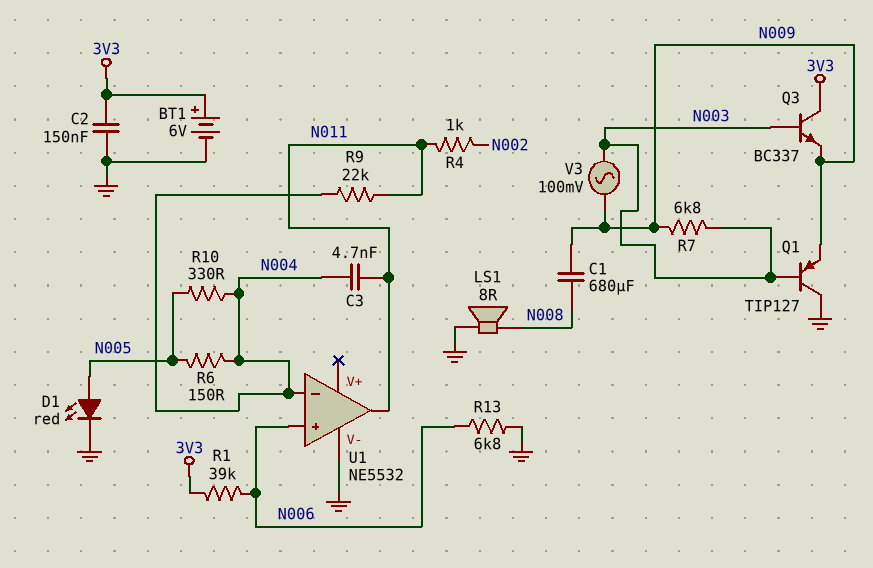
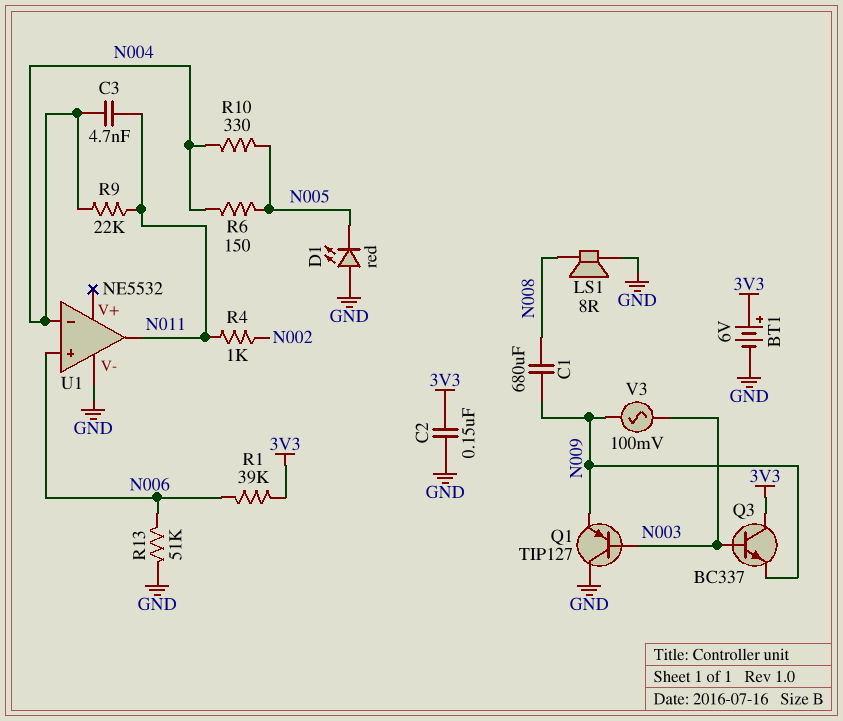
D1: LED red (A N005, K GND) -> LED red (A GND, K N005)
R7: 6.8k (N003, N009) -> none
R13: 6.8k (GND, N006) -> 51k (GND, N006)

